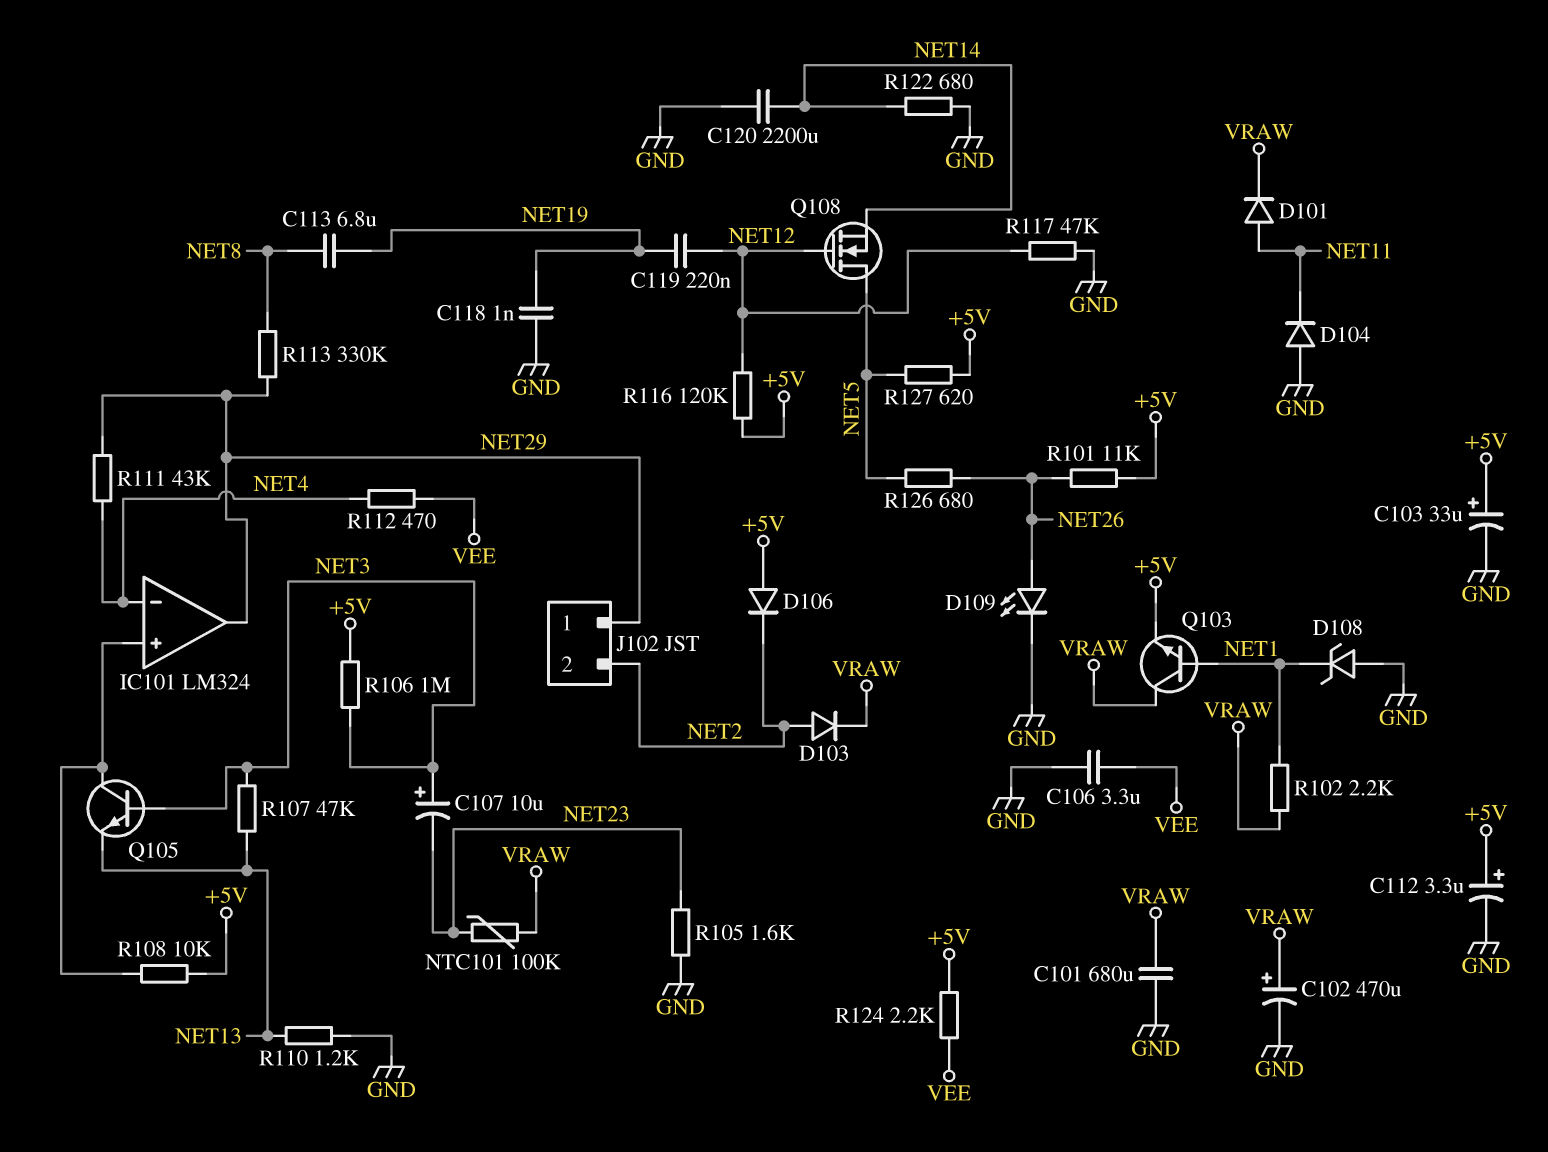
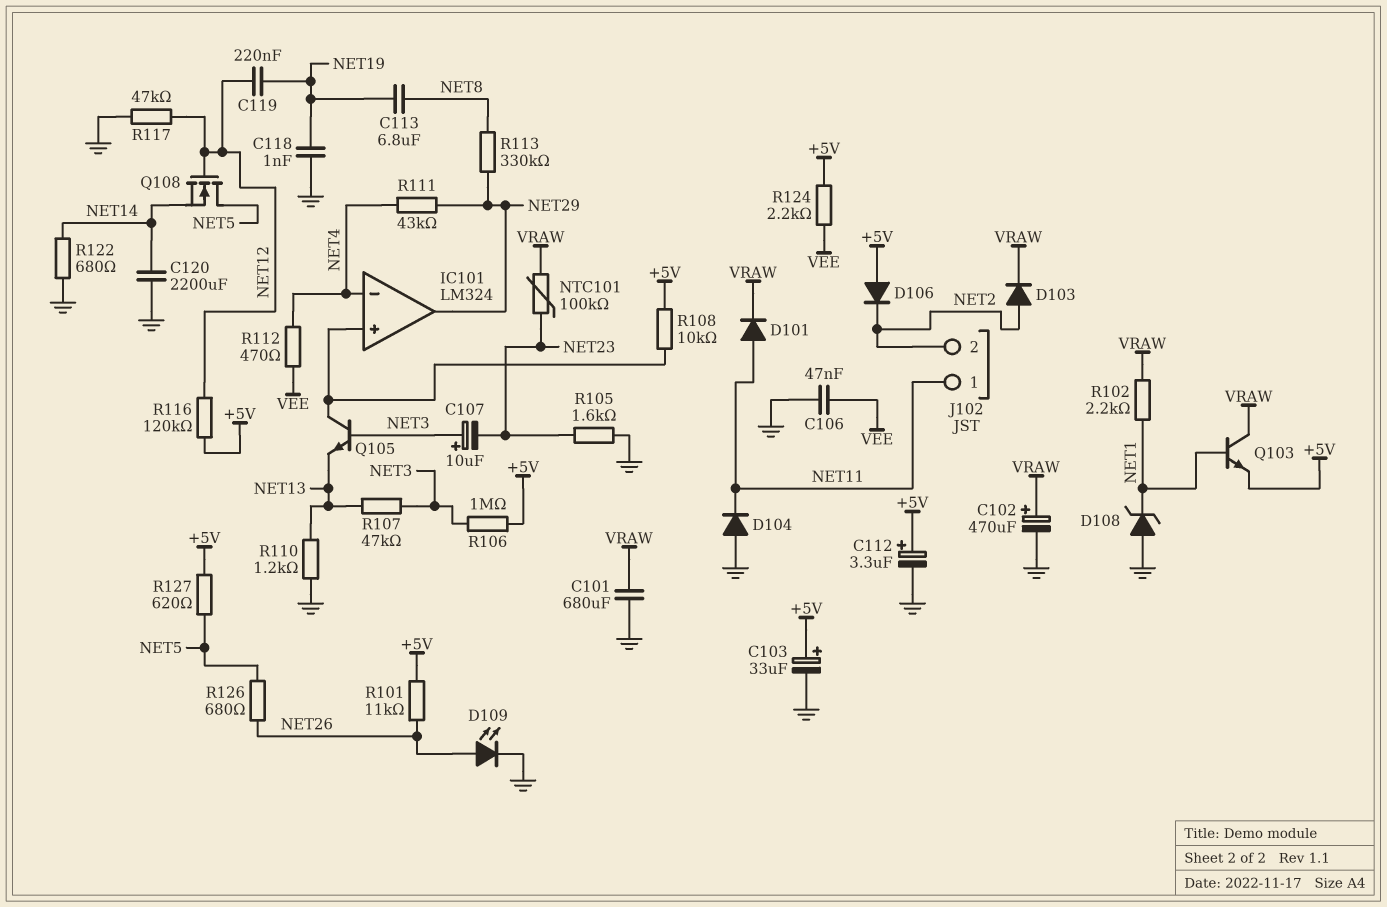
C106: 3.3uF (GND, VEE) -> 47nF (GND, VEE)
J102 pin 1: NET29 -> NET11

